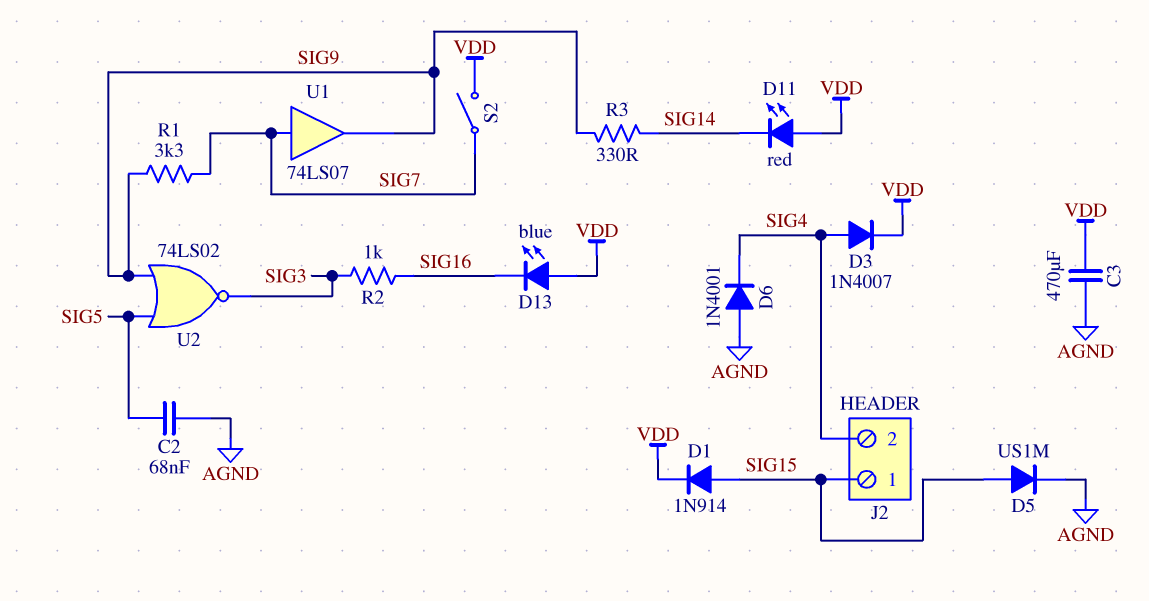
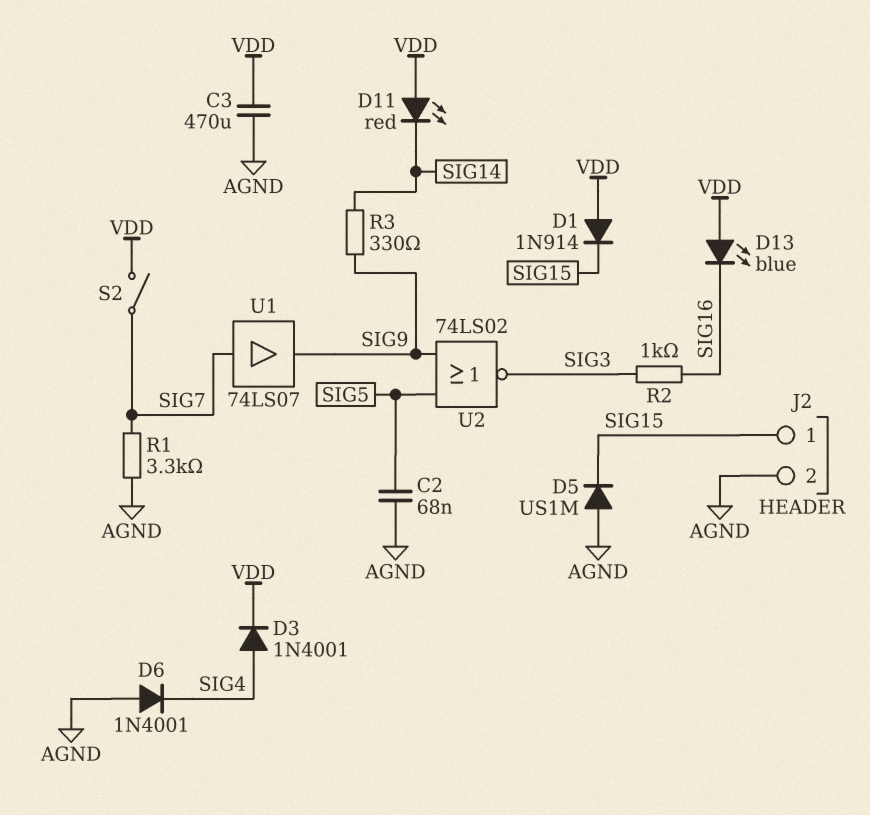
D1: diode 1N914 (A SIG15, K VDD) -> diode 1N914 (A VDD, K SIG15)
D3: diode 1N4007 (A SIG4, K VDD) -> diode 1N4001 (A SIG4, K VDD)
D5: diode US1M (A SIG15, K AGND) -> diode US1M (A AGND, K SIG15)
J2 pin 2: SIG4 -> AGND
R1: 3.3k (SIG7, SIG9) -> 3.3k (AGND, SIG7)

